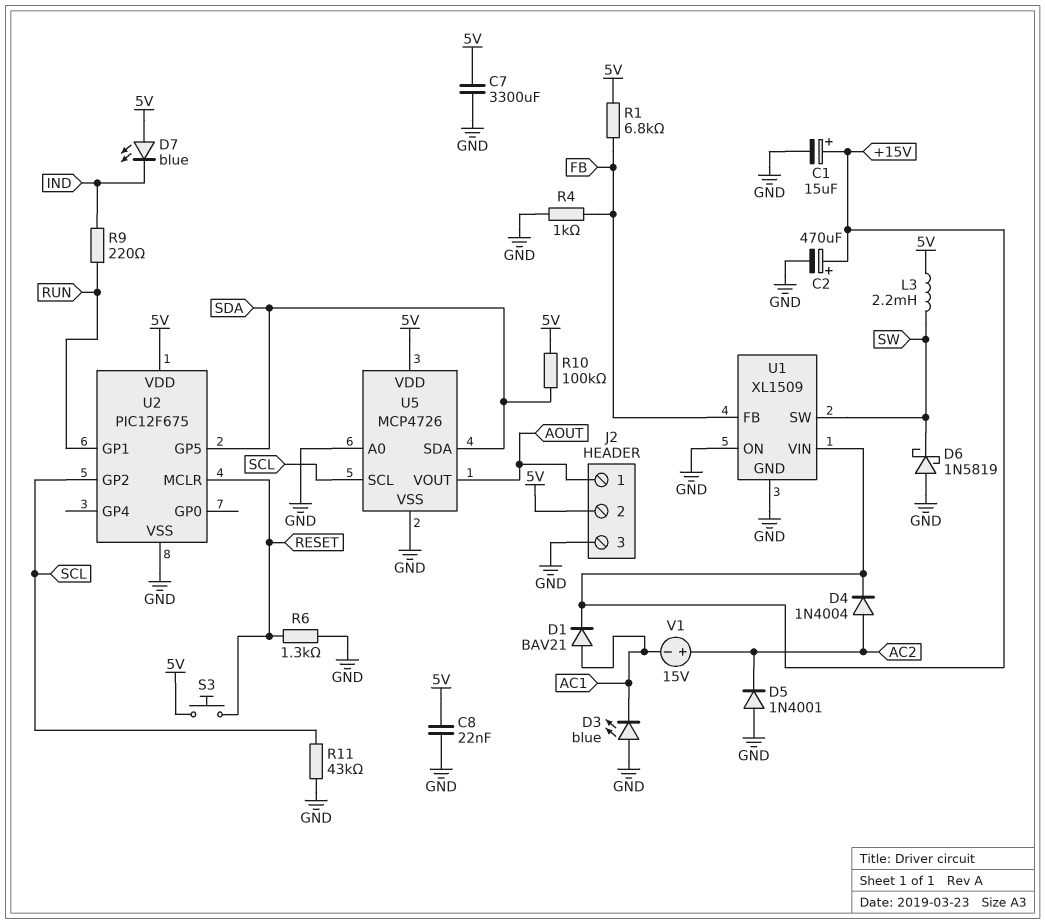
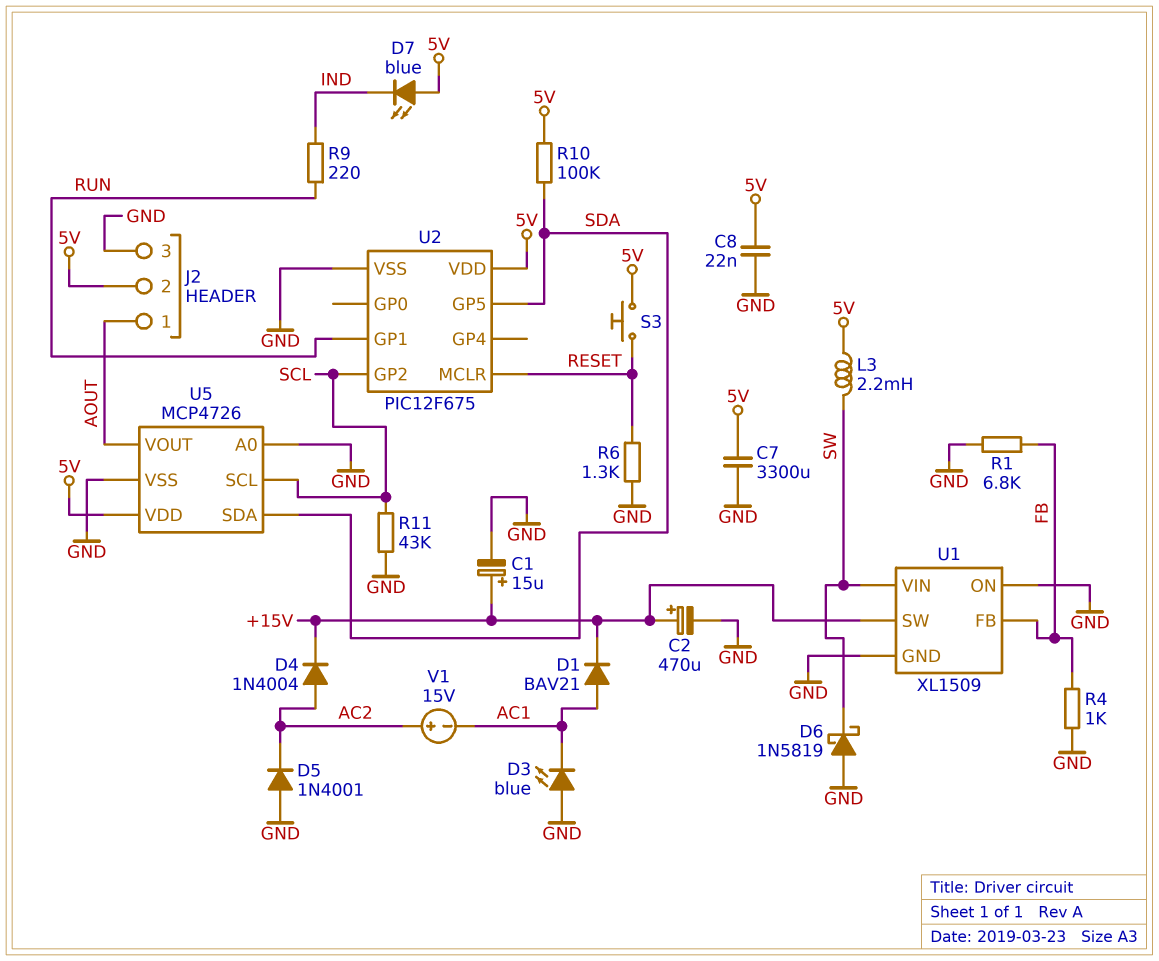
R1: 6.8k (5V, FB) -> 6.8k (FB, GND)
U1 pin SW: SW -> +15V
U1 pin VIN: +15V -> SW

